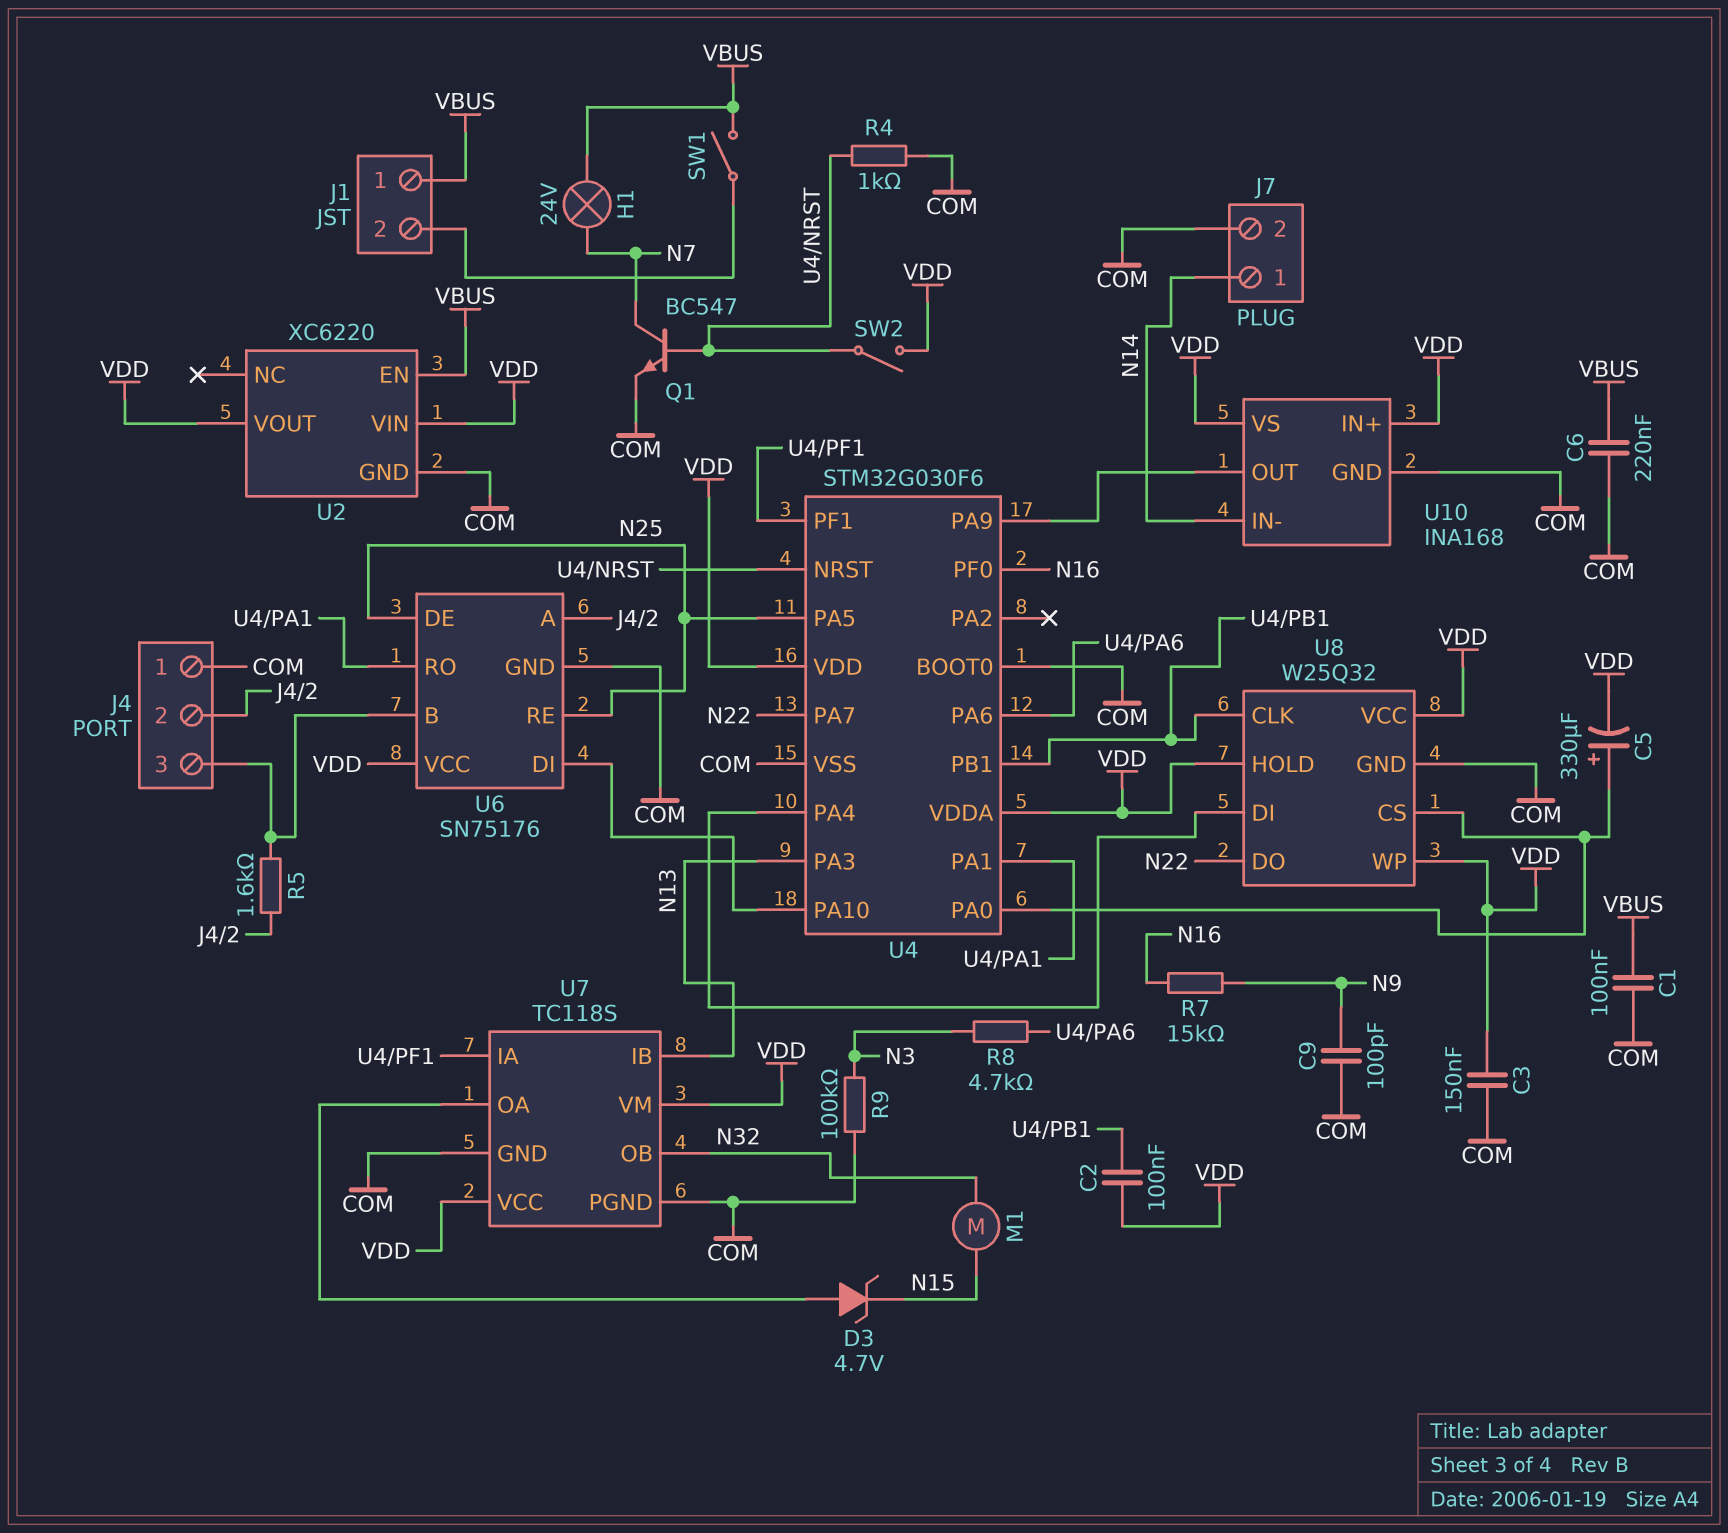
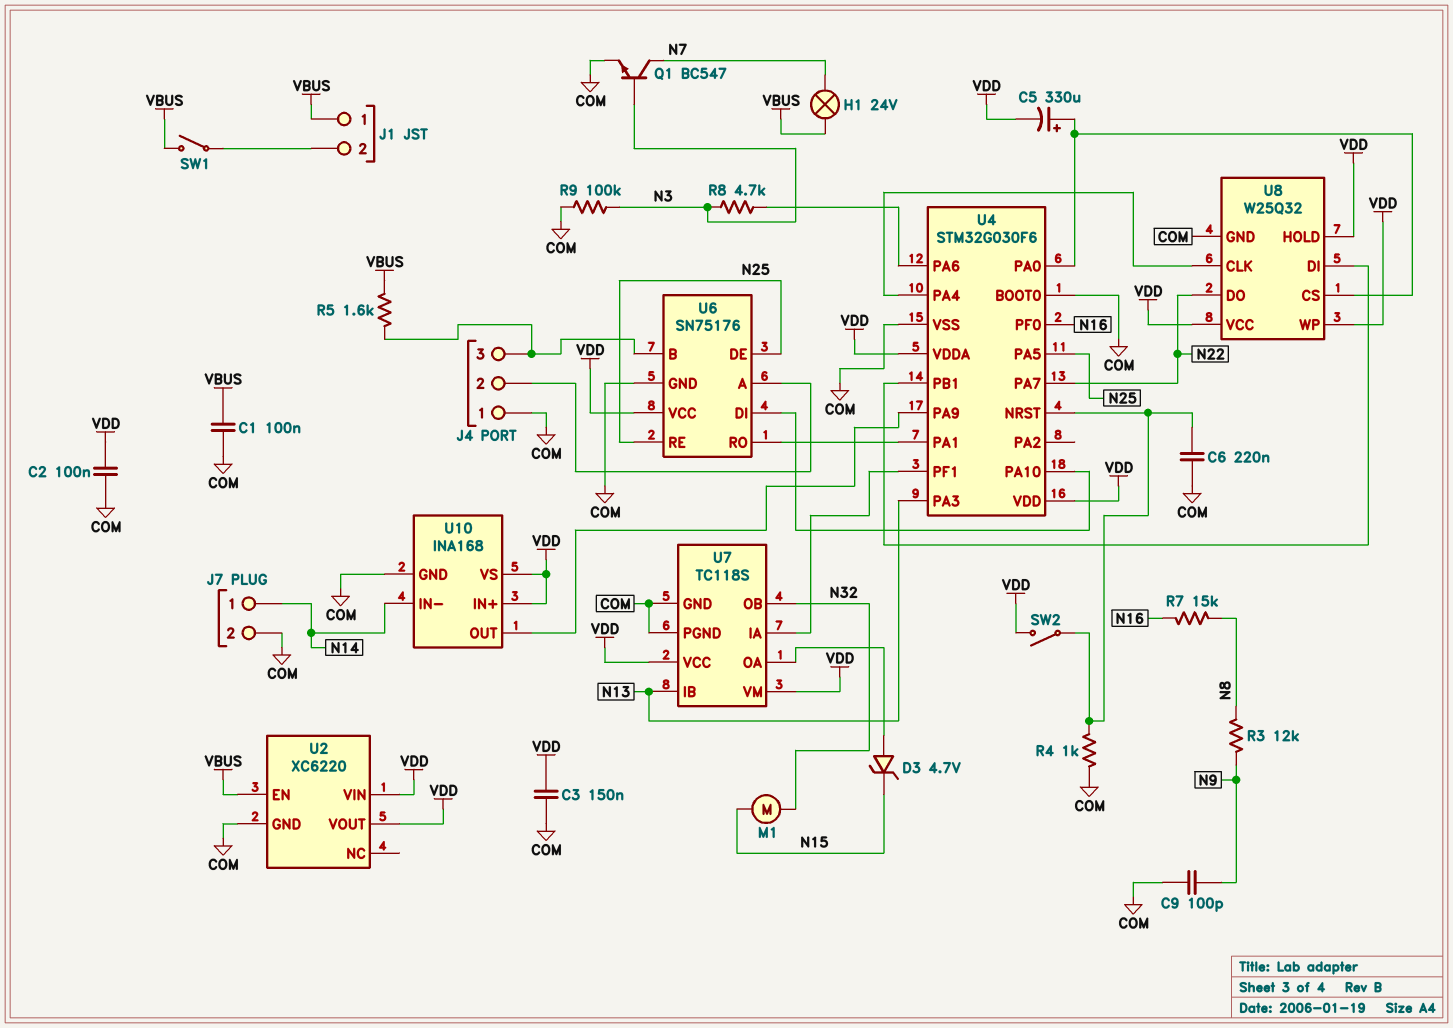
C2: 100nF (U4/PB1, VDD) -> 100nF (COM, VDD)
C6: 220nF (COM, VBUS) -> 220nF (COM, U4/NRST)
Q1: NPN BC547 (B U4/NRST, C N7, E COM) -> NPN BC547 (B N3, C N7, E COM)
R3: none -> 12k (N8, N9)
R5: 1.6k (J4/2, J4/3) -> 1.6k (J4/3, VBUS)
R7: 15k (N9, N16) -> 15k (N8, N16)
U8 pin CLK: U4/PB1 -> U4/PA4
U8 pin DI: U4/PA4 -> U4/PB1

